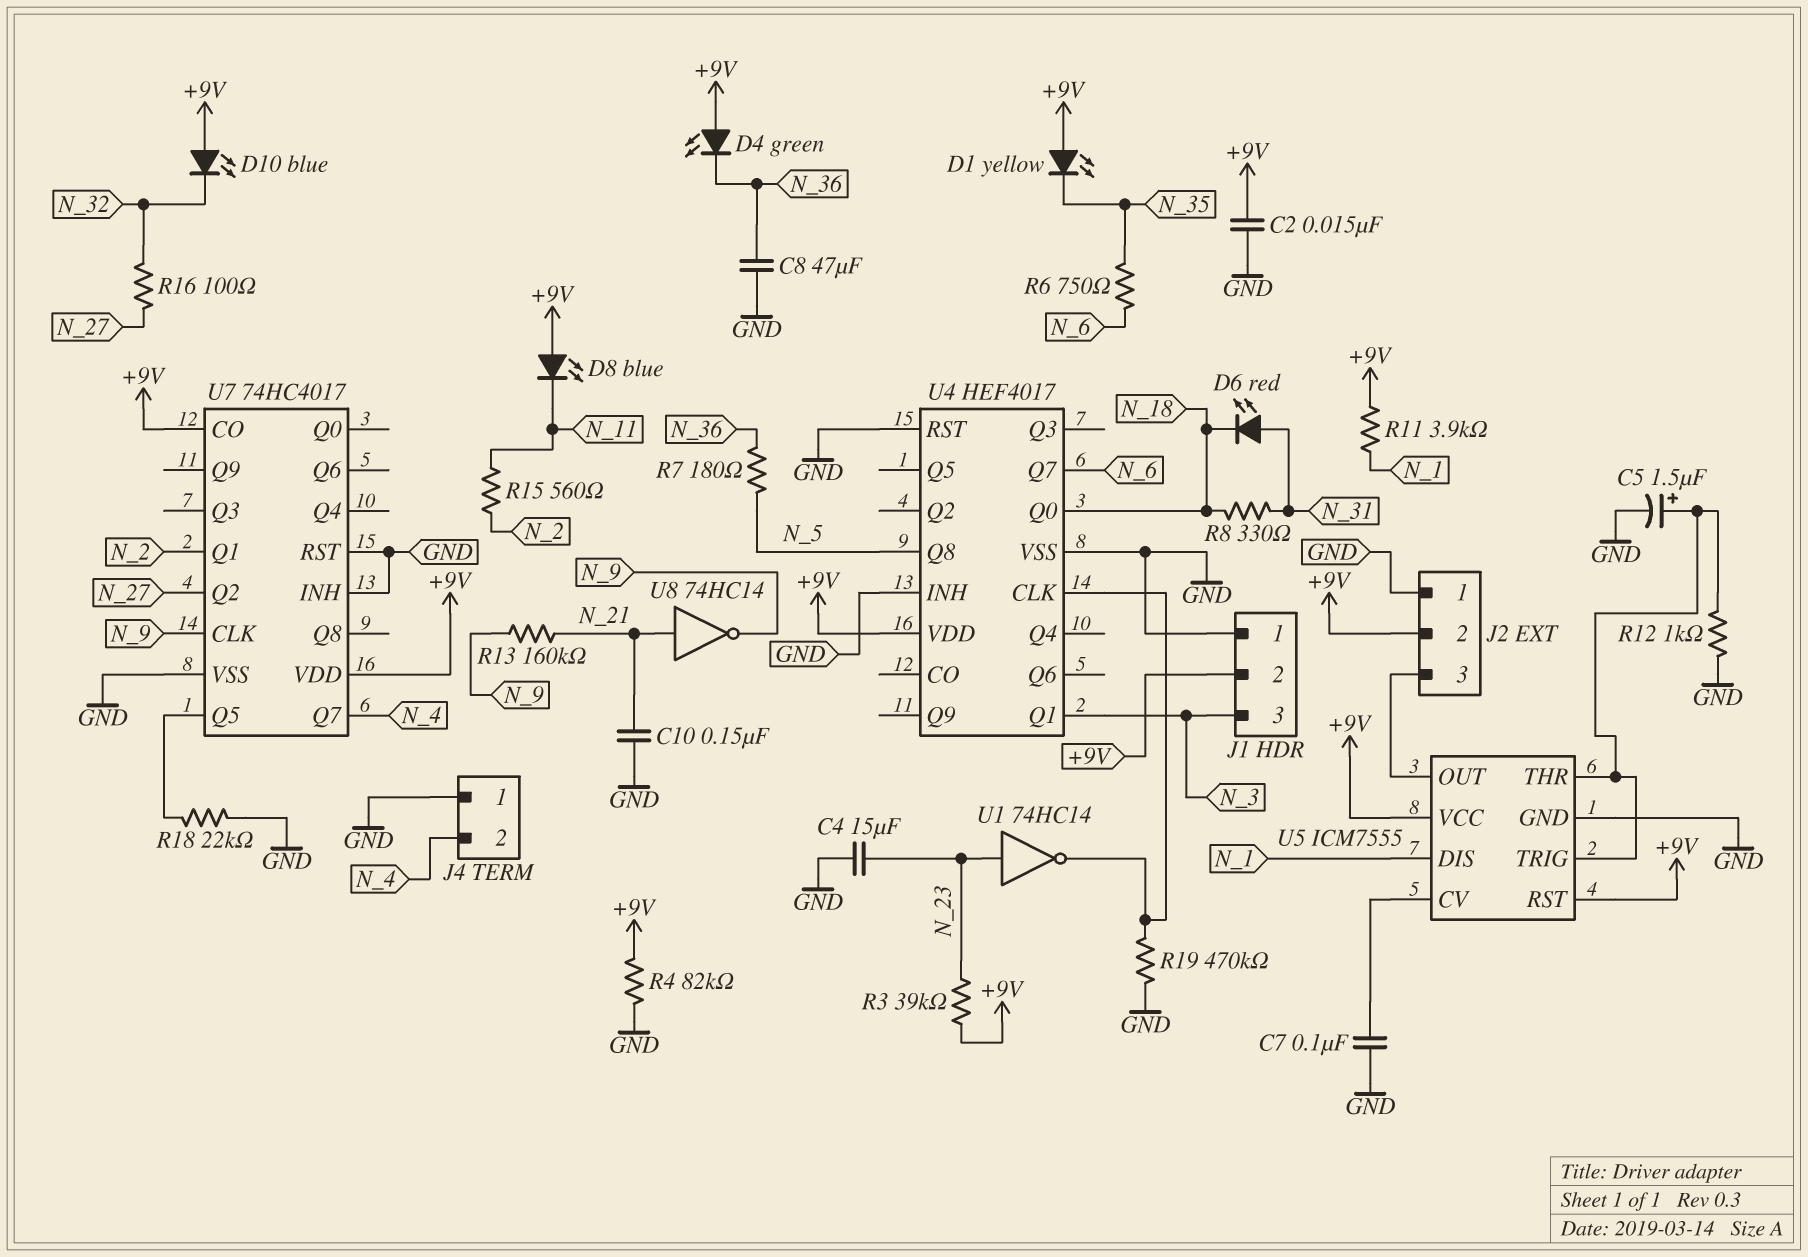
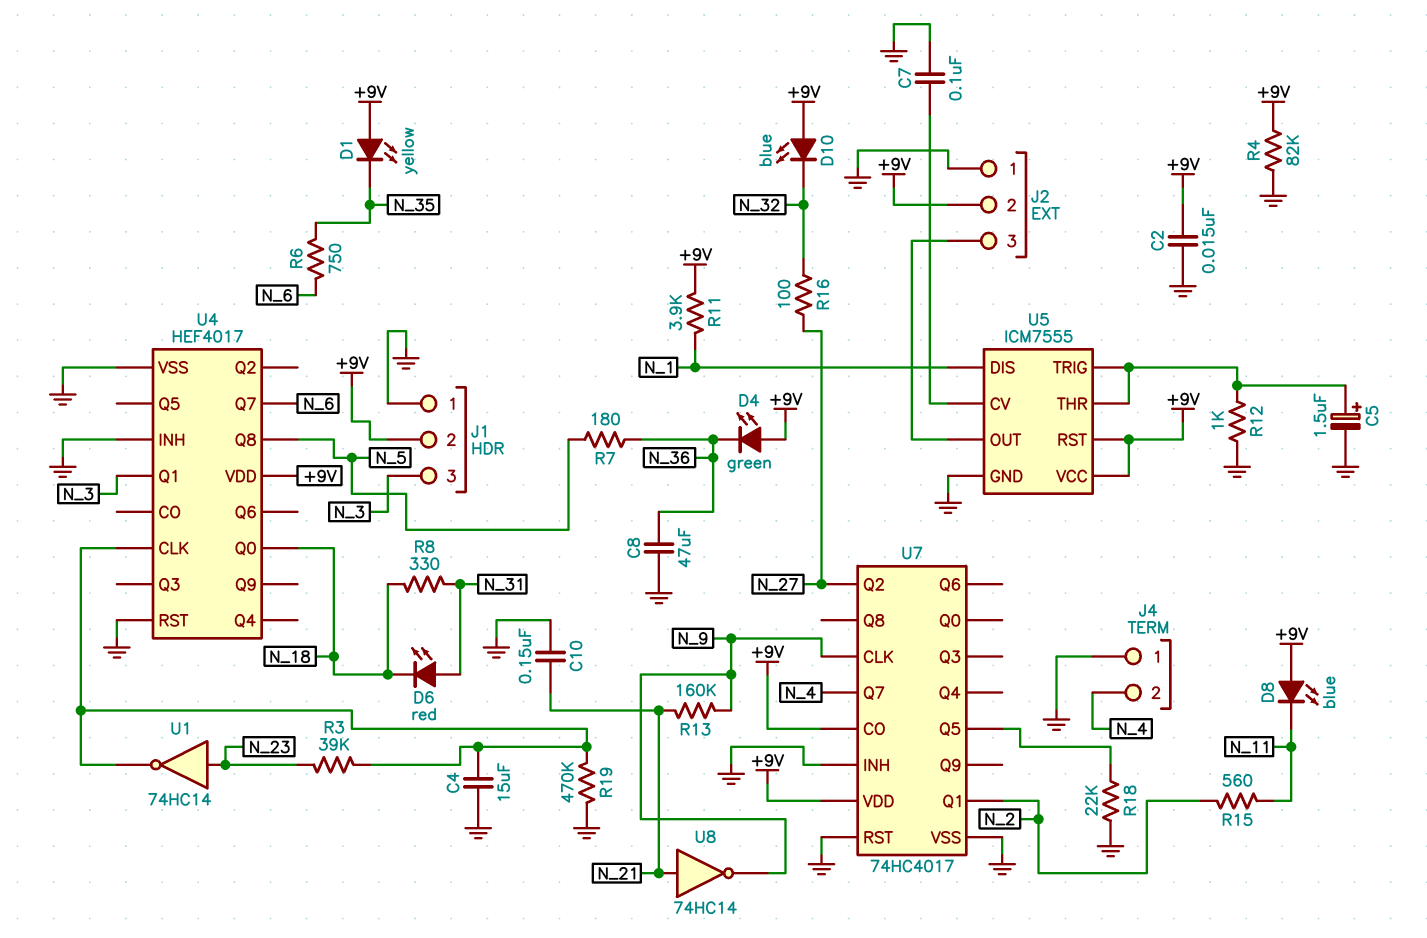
C4: 15uF (GND, N_23) -> 15uF (GND, U4/CLK)
R3: 39k (+9V, N_23) -> 39k (N_23, U4/CLK)

